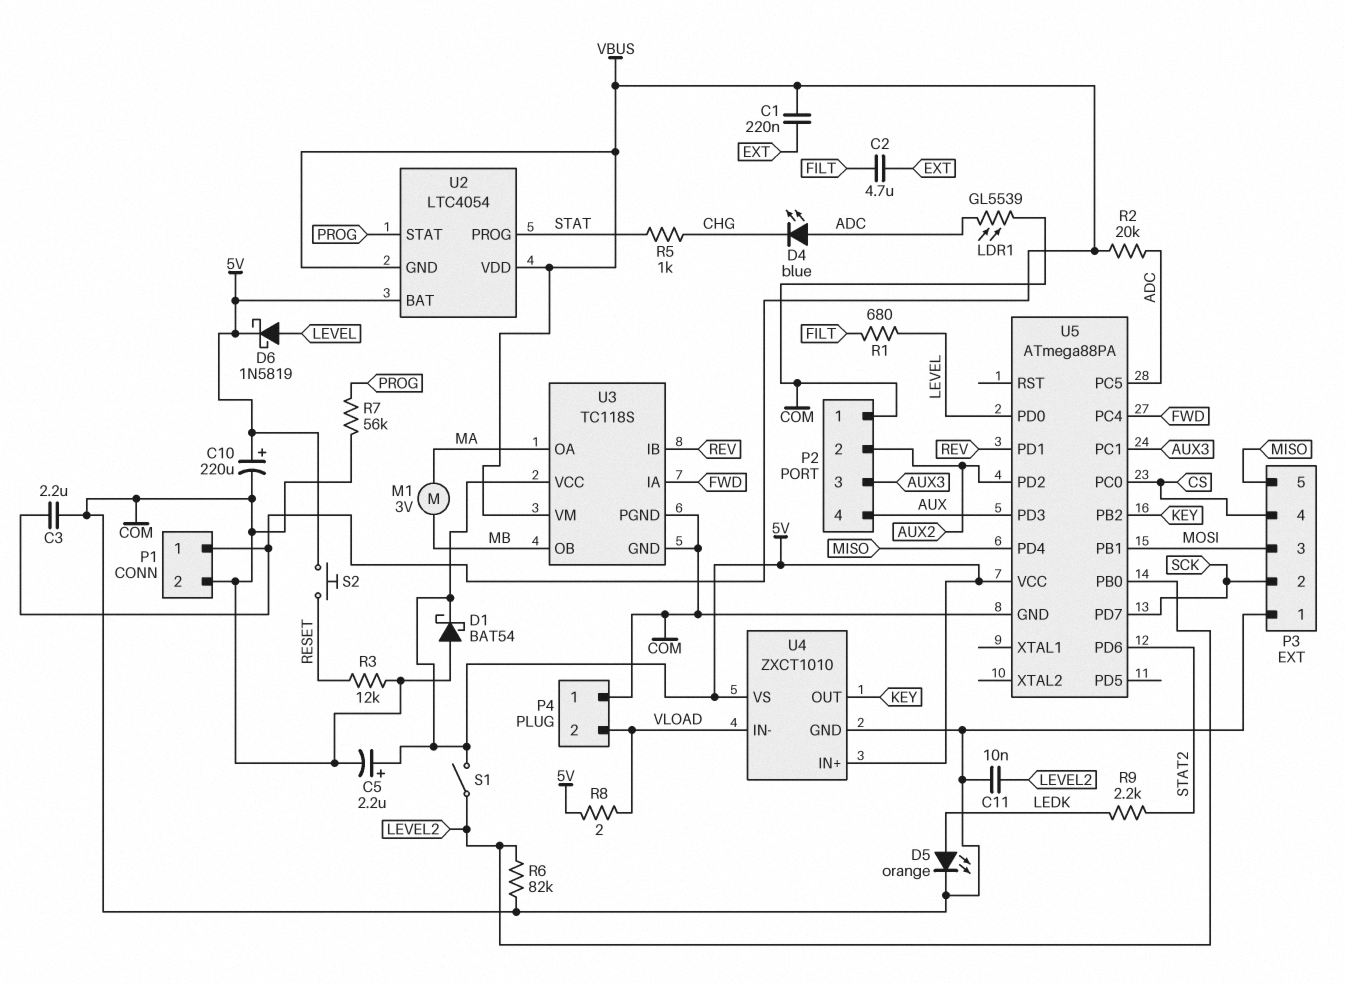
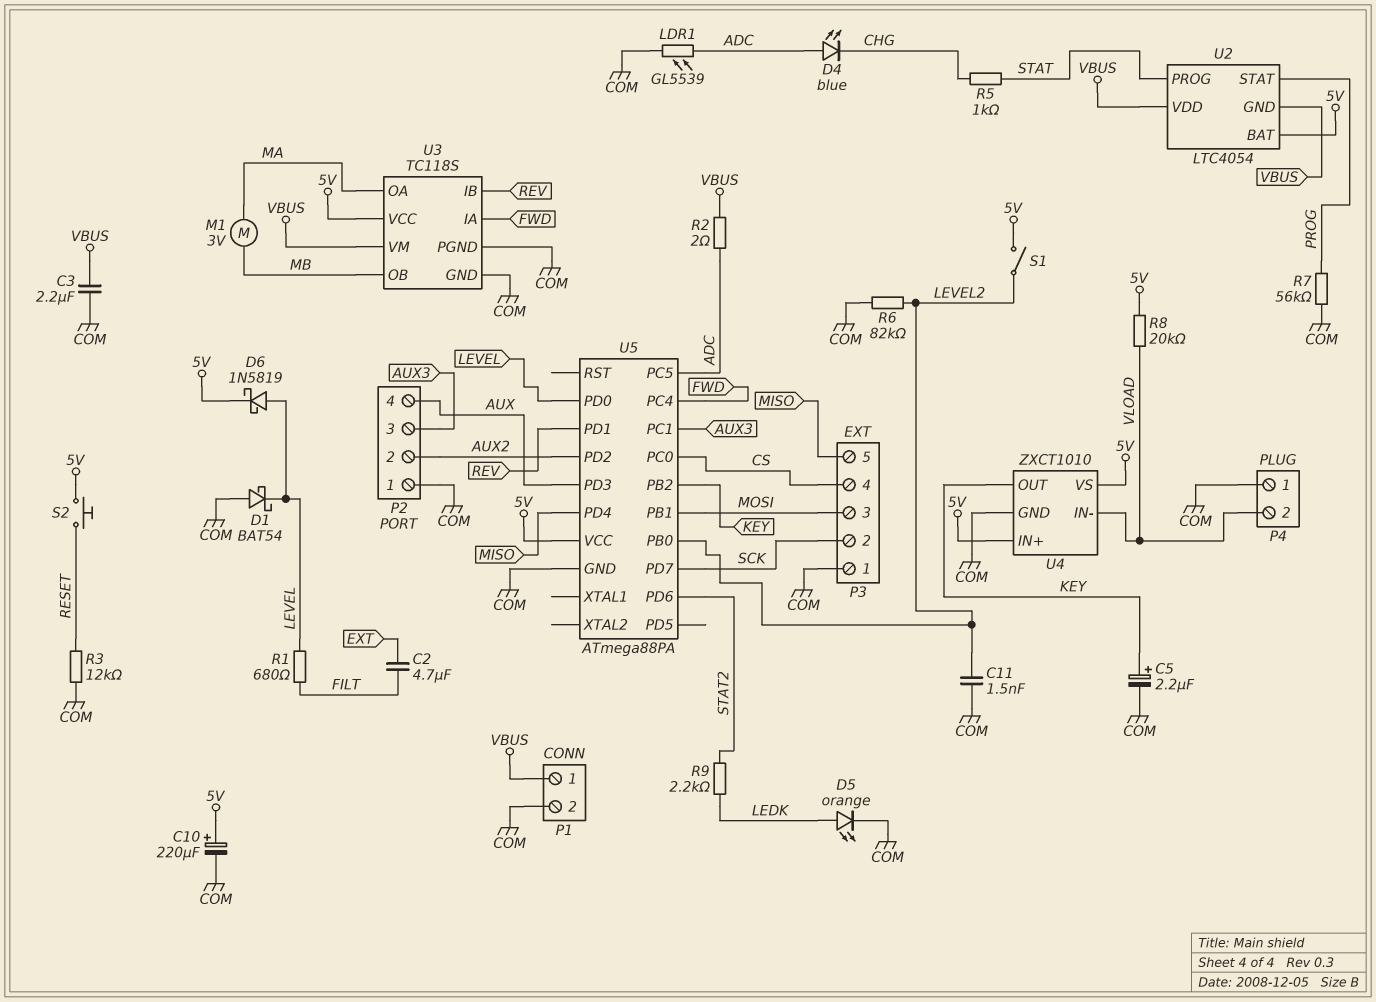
C1: 220nF (EXT, VBUS) -> none
C5: 2.2uF (plus 5V, minus COM) -> 2.2uF (plus KEY, minus COM)
C11: 10nF (COM, LEVEL2) -> 1.5nF (COM, LEVEL2)
D1: schottky BAT54 (A COM, K 5V) -> schottky BAT54 (A COM, K LEVEL)
R2: 20k (ADC, VBUS) -> 2 (ADC, VBUS)
R8: 2 (5V, VLOAD) -> 20k (5V, VLOAD)

